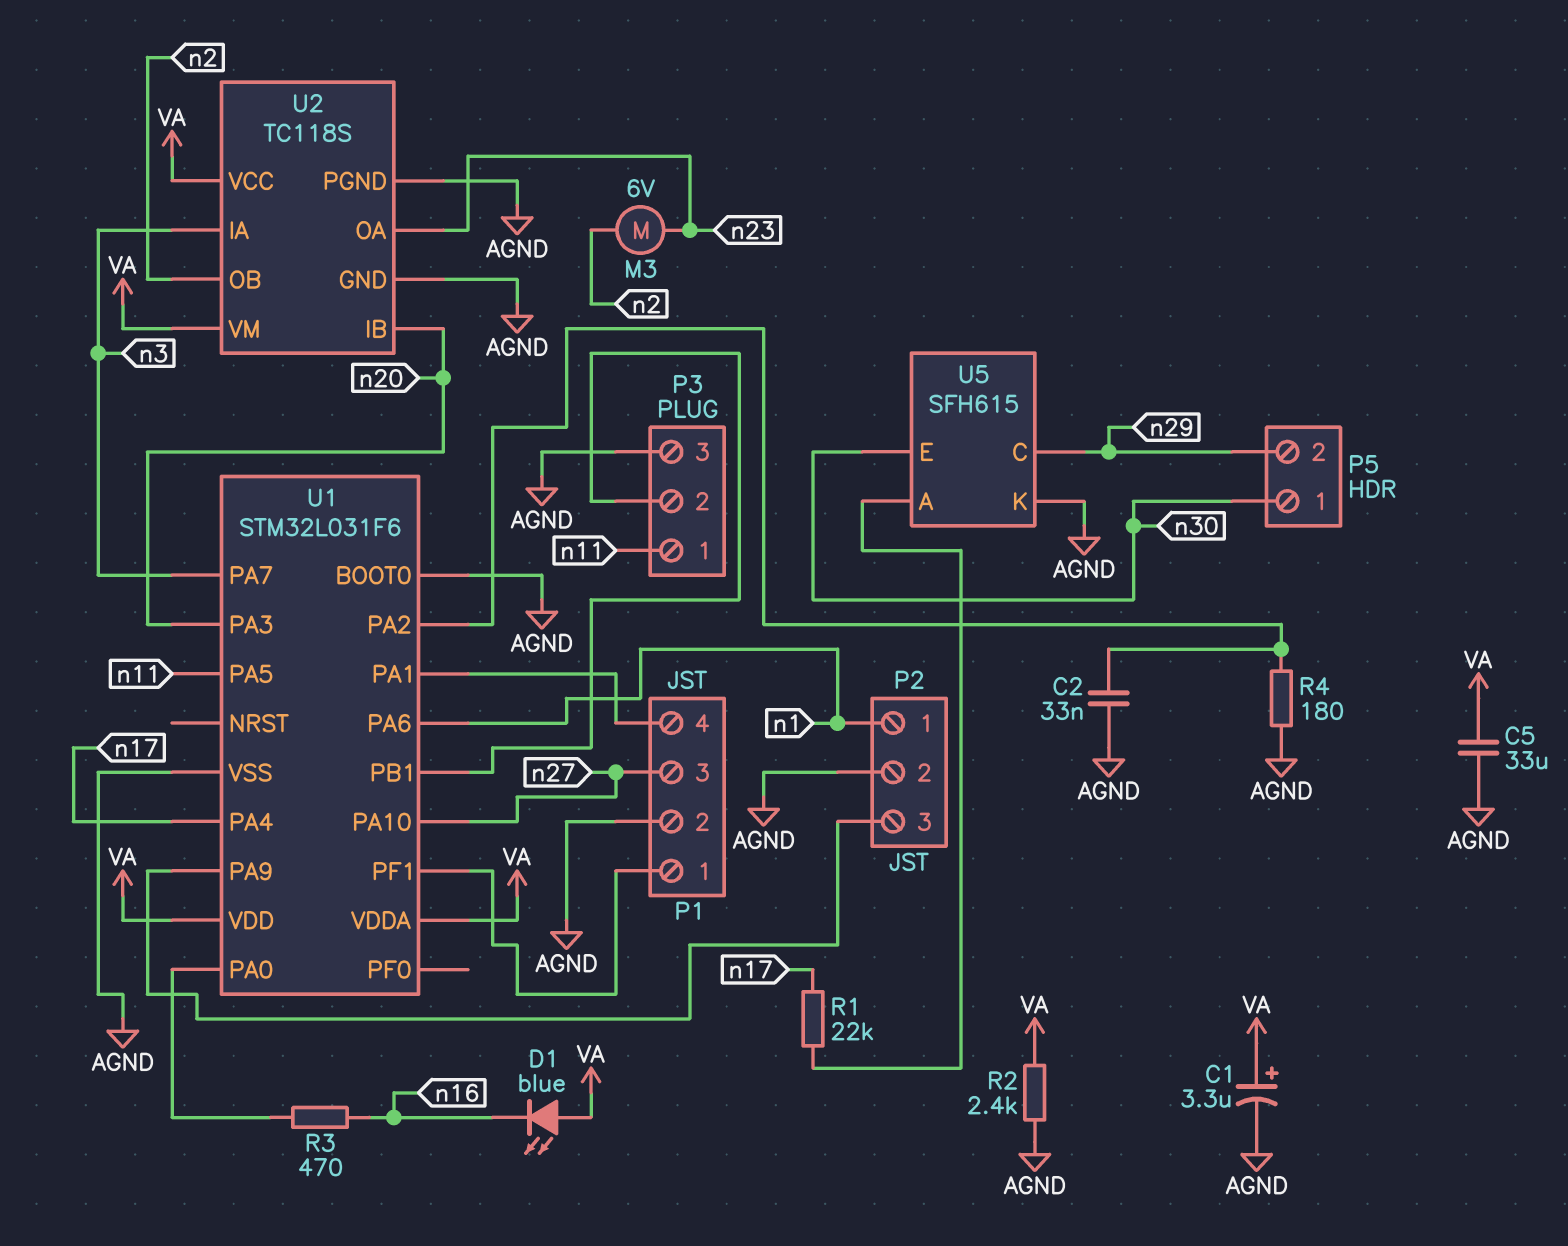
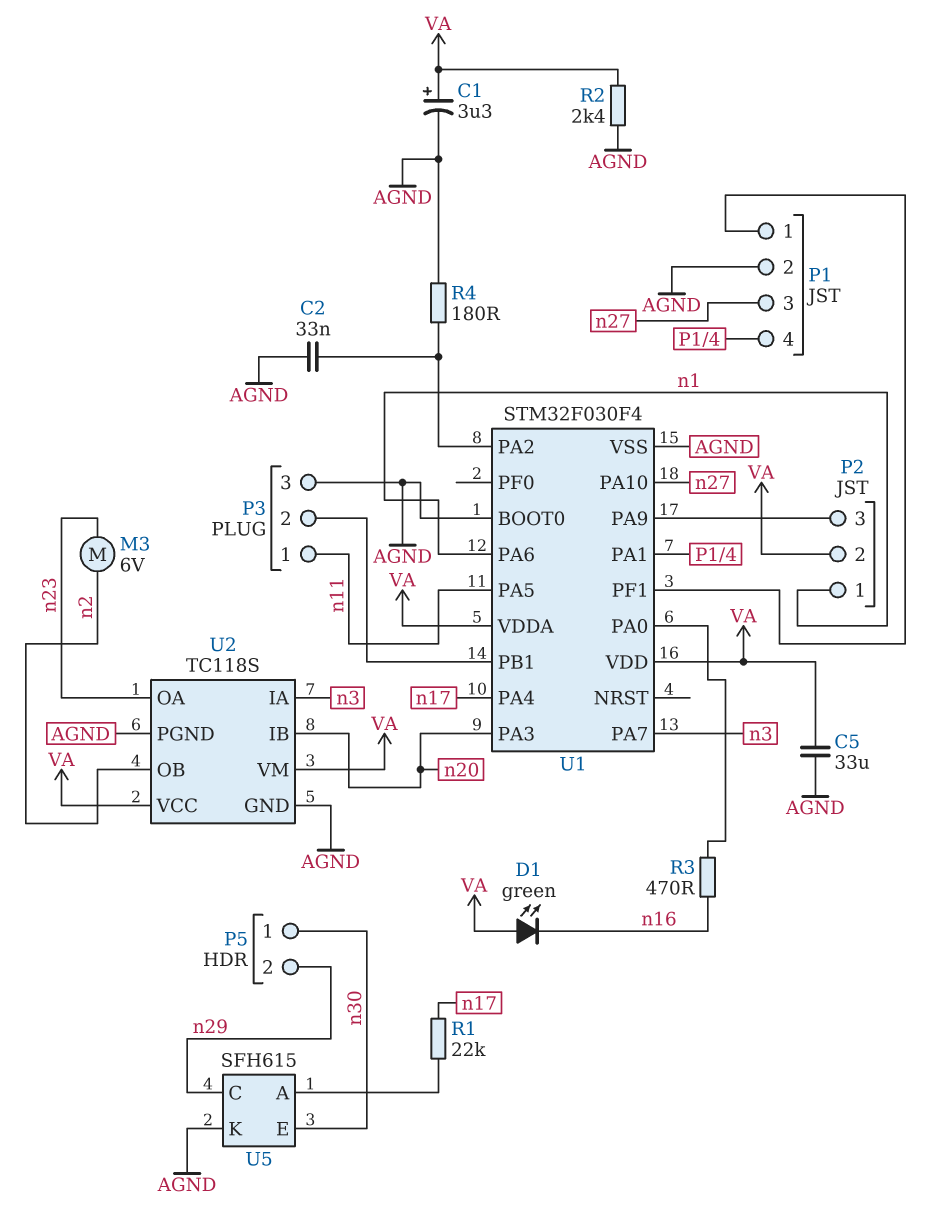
D1: LED blue (A VA, K n16) -> LED green (A VA, K n16)
P2 pin 2: AGND -> VA
U1: STM32L031F6 -> STM32F030F4

